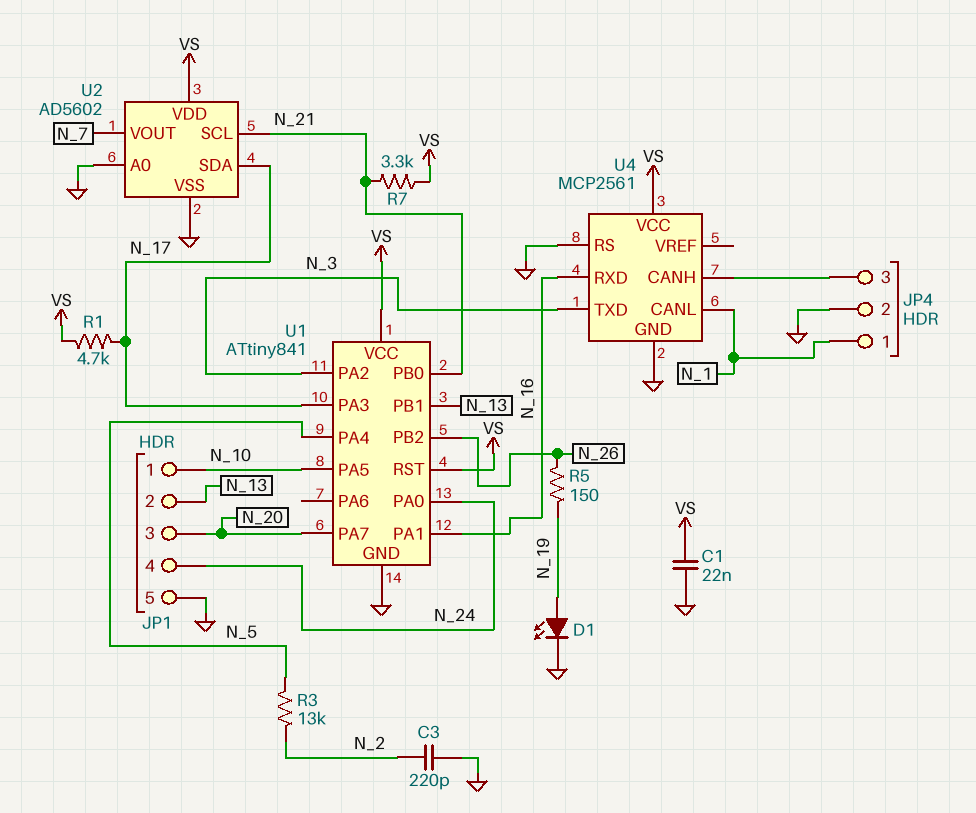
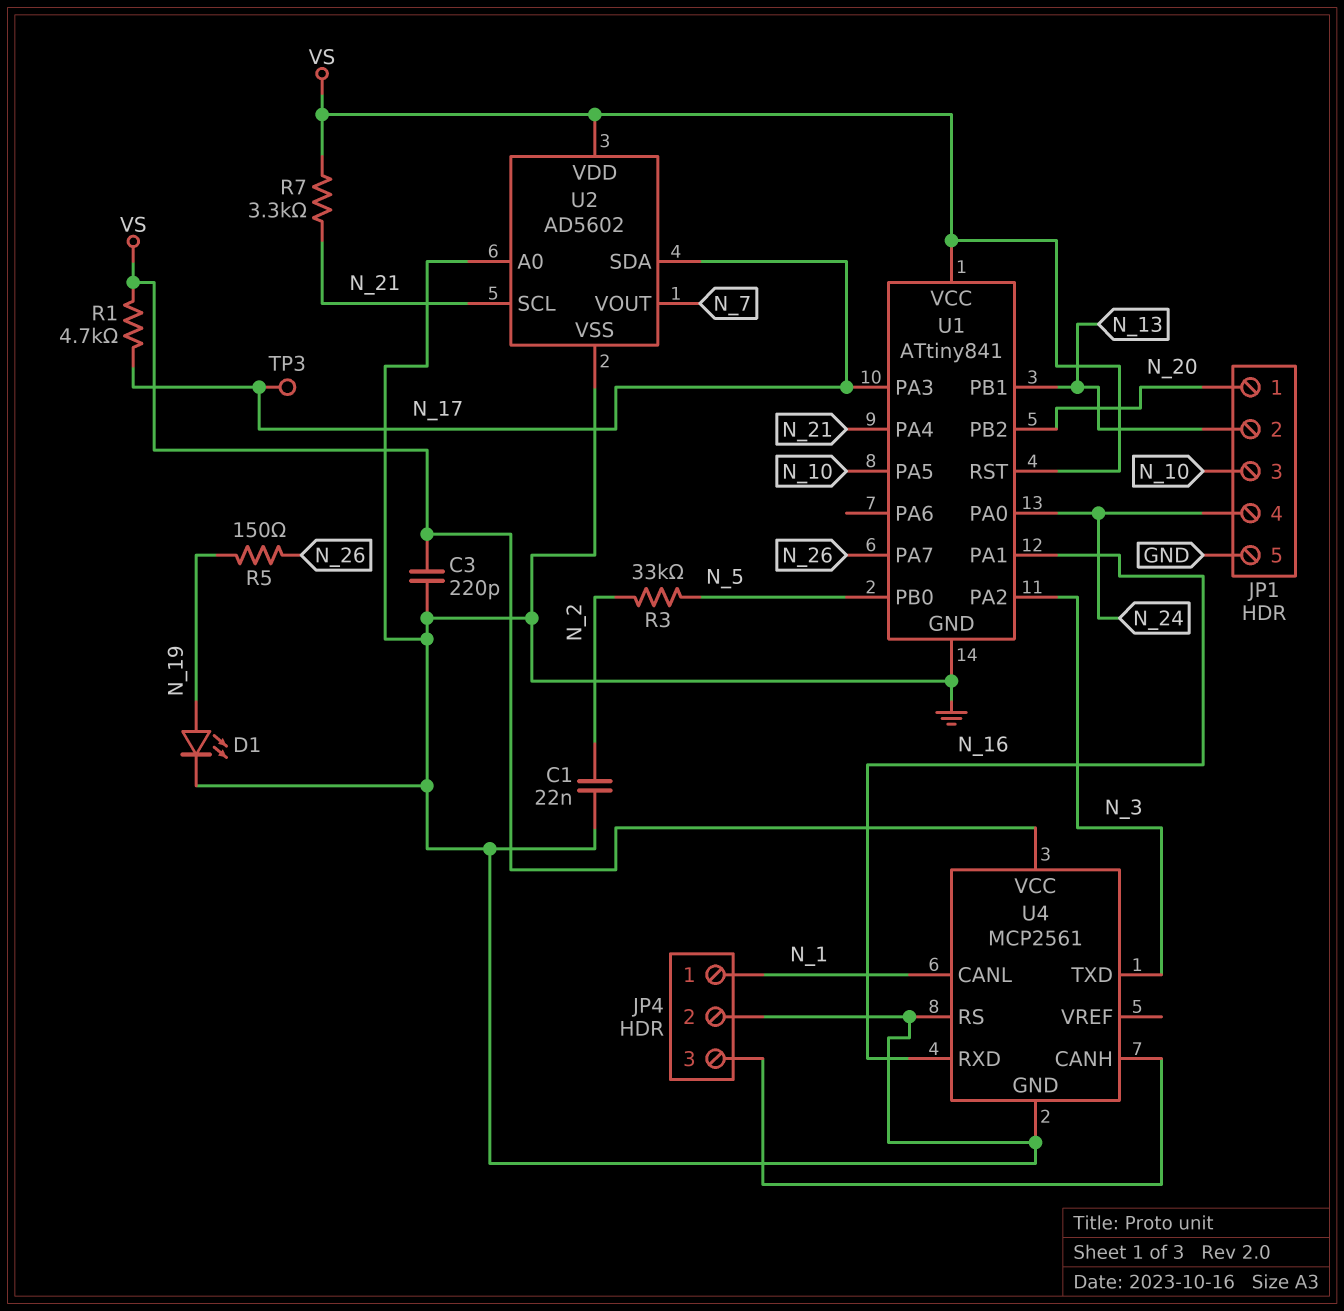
C1: 22nF (GND, VS) -> 22nF (GND, N_2)
C3: 220pF (GND, N_2) -> 220pF (GND, VS)
JP1 pin 1: N_10 -> N_20
JP1 pin 3: N_20 -> N_10
R3: 13k (N_2, N_5) -> 33k (N_2, N_5)
TP3: none -> test point (N_17)
U1 pin PA4: N_5 -> N_21
U1 pin PA7: N_20 -> N_26
U1 pin PB0: N_21 -> N_5
U1 pin PB2: N_26 -> N_20

